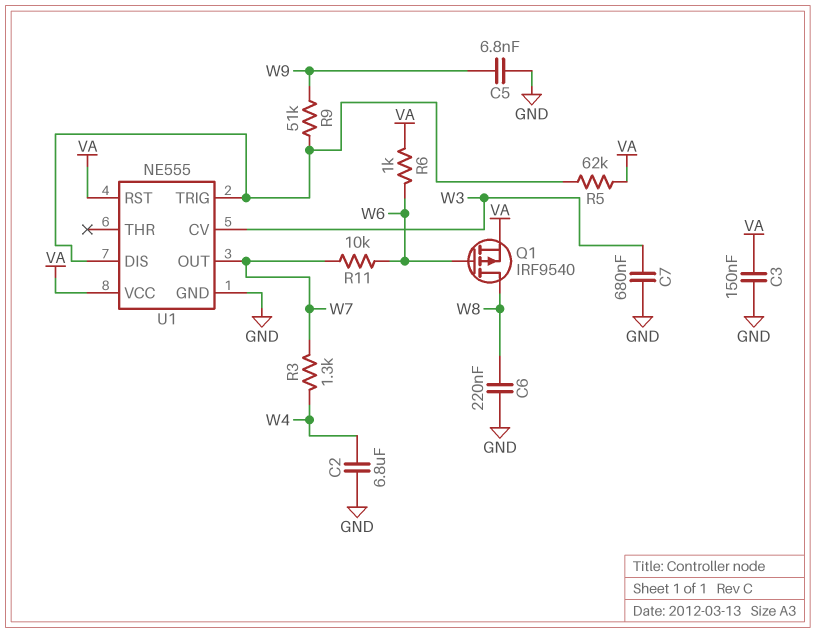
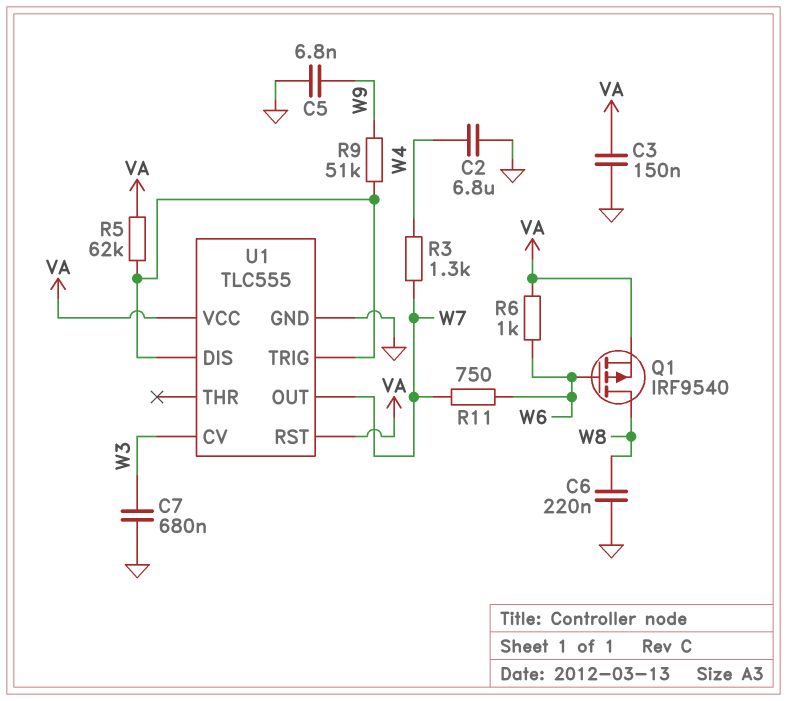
R11: 10k (W6, W7) -> 750 (W6, W7)
U1: NE555 -> TLC555

